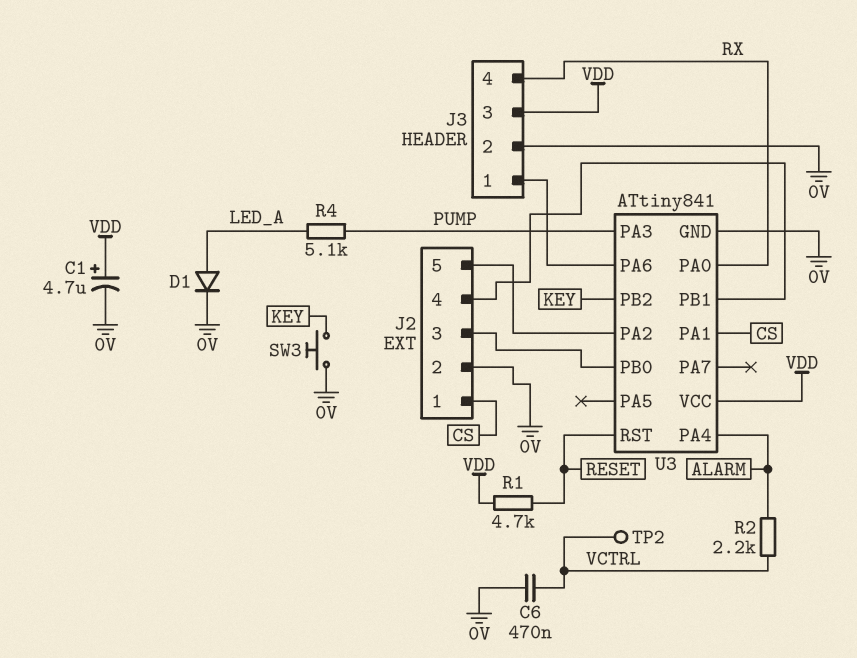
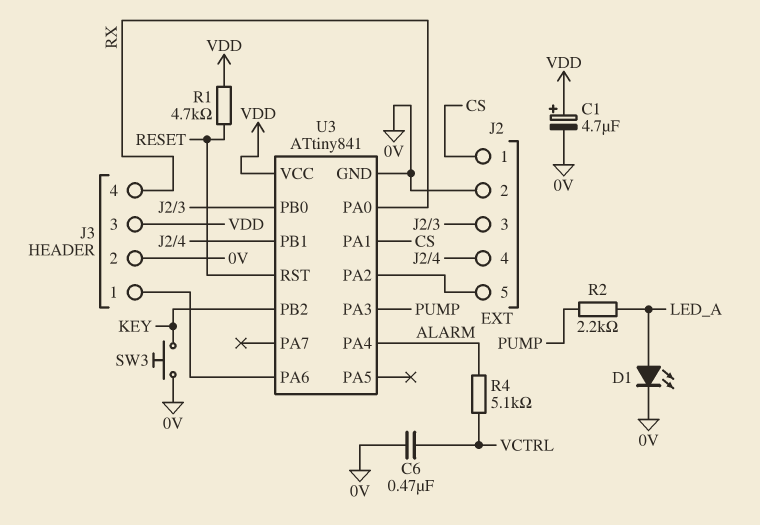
D1: diode (A LED_A, K 0V) -> LED (A LED_A, K 0V)
R2: 2.2k (ALARM, VCTRL) -> 2.2k (LED_A, PUMP)
R4: 5.1k (LED_A, PUMP) -> 5.1k (ALARM, VCTRL)
TP2: test point (VCTRL) -> none

